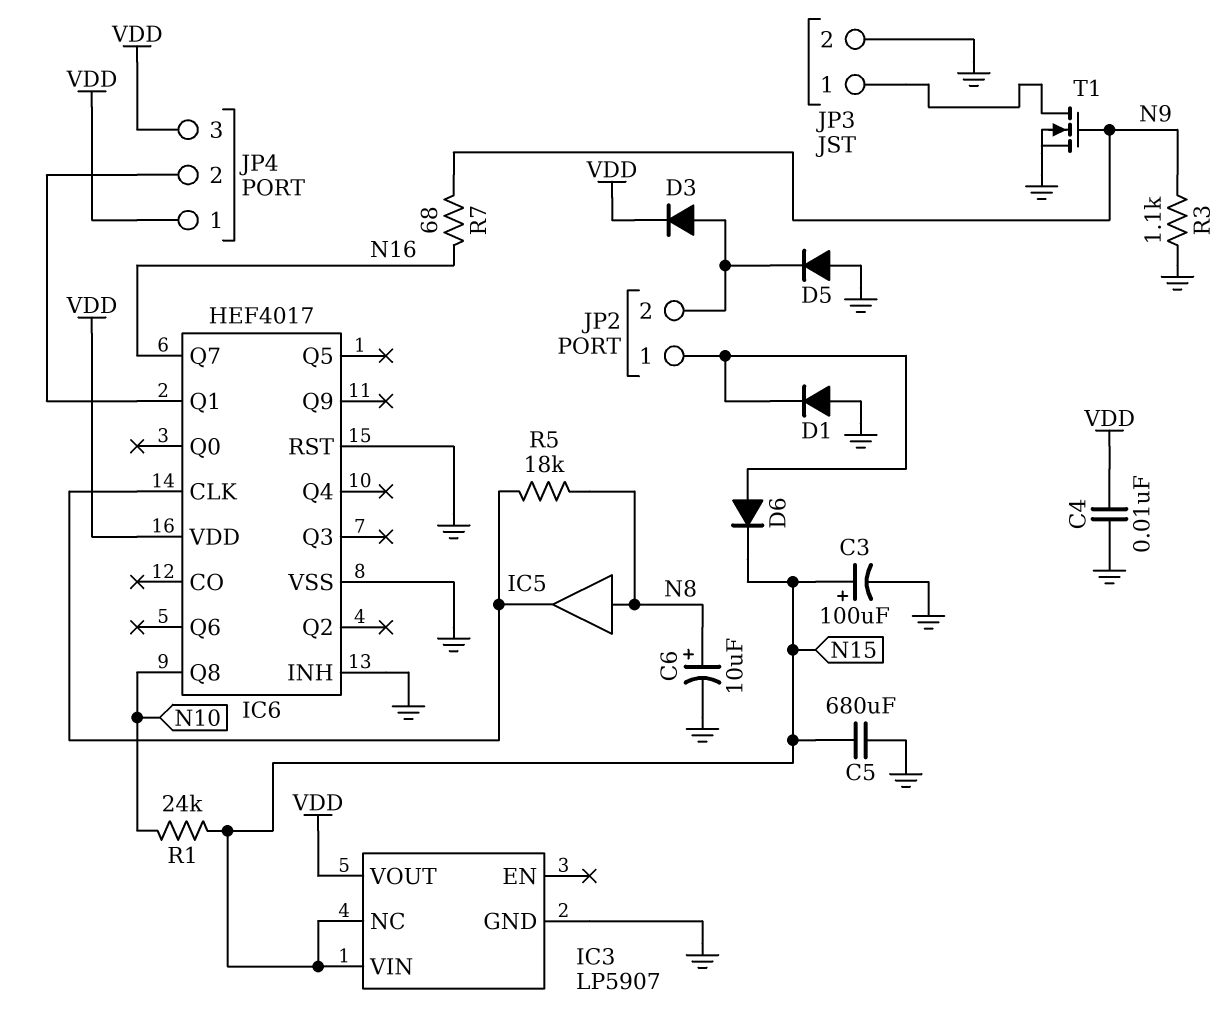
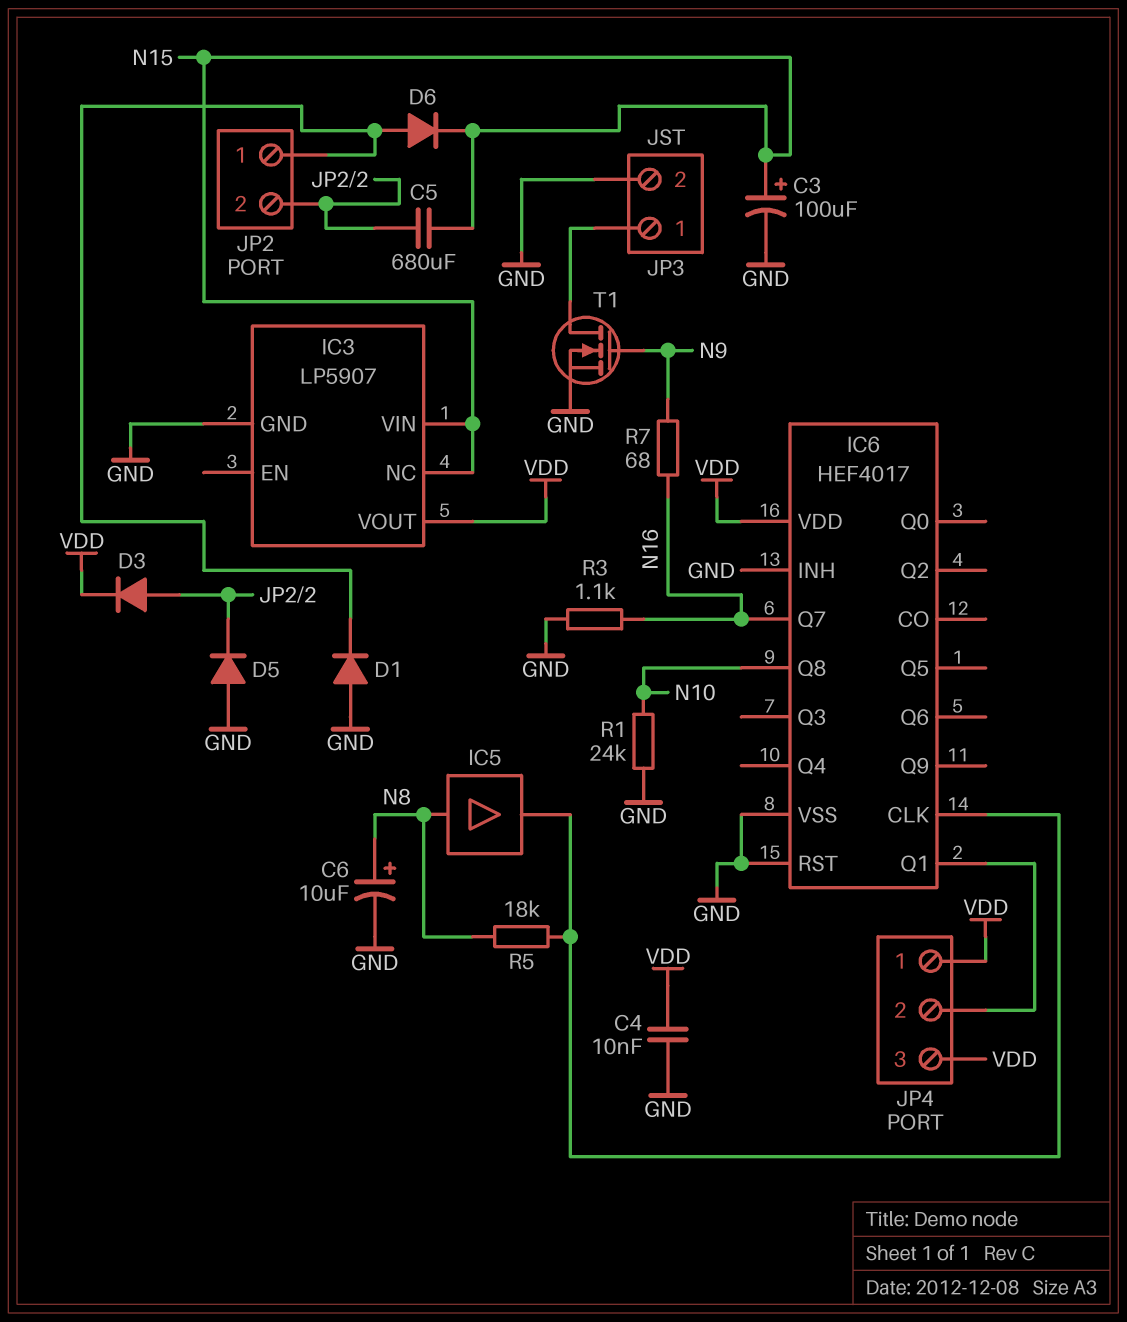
C5: 680uF (GND, N15) -> 680uF (JP2/2, N15)
R1: 24k (N10, N15) -> 24k (GND, N10)
R3: 1.1k (GND, N9) -> 1.1k (GND, N16)

